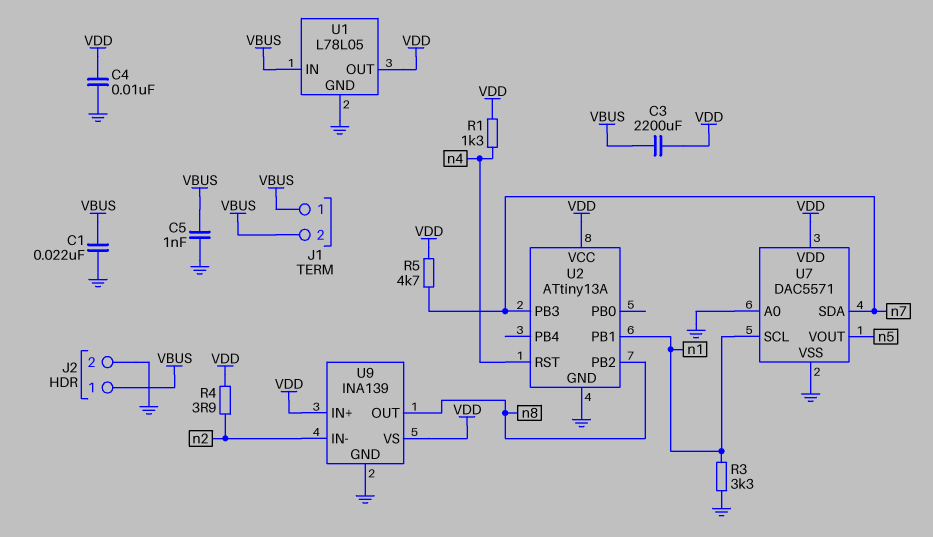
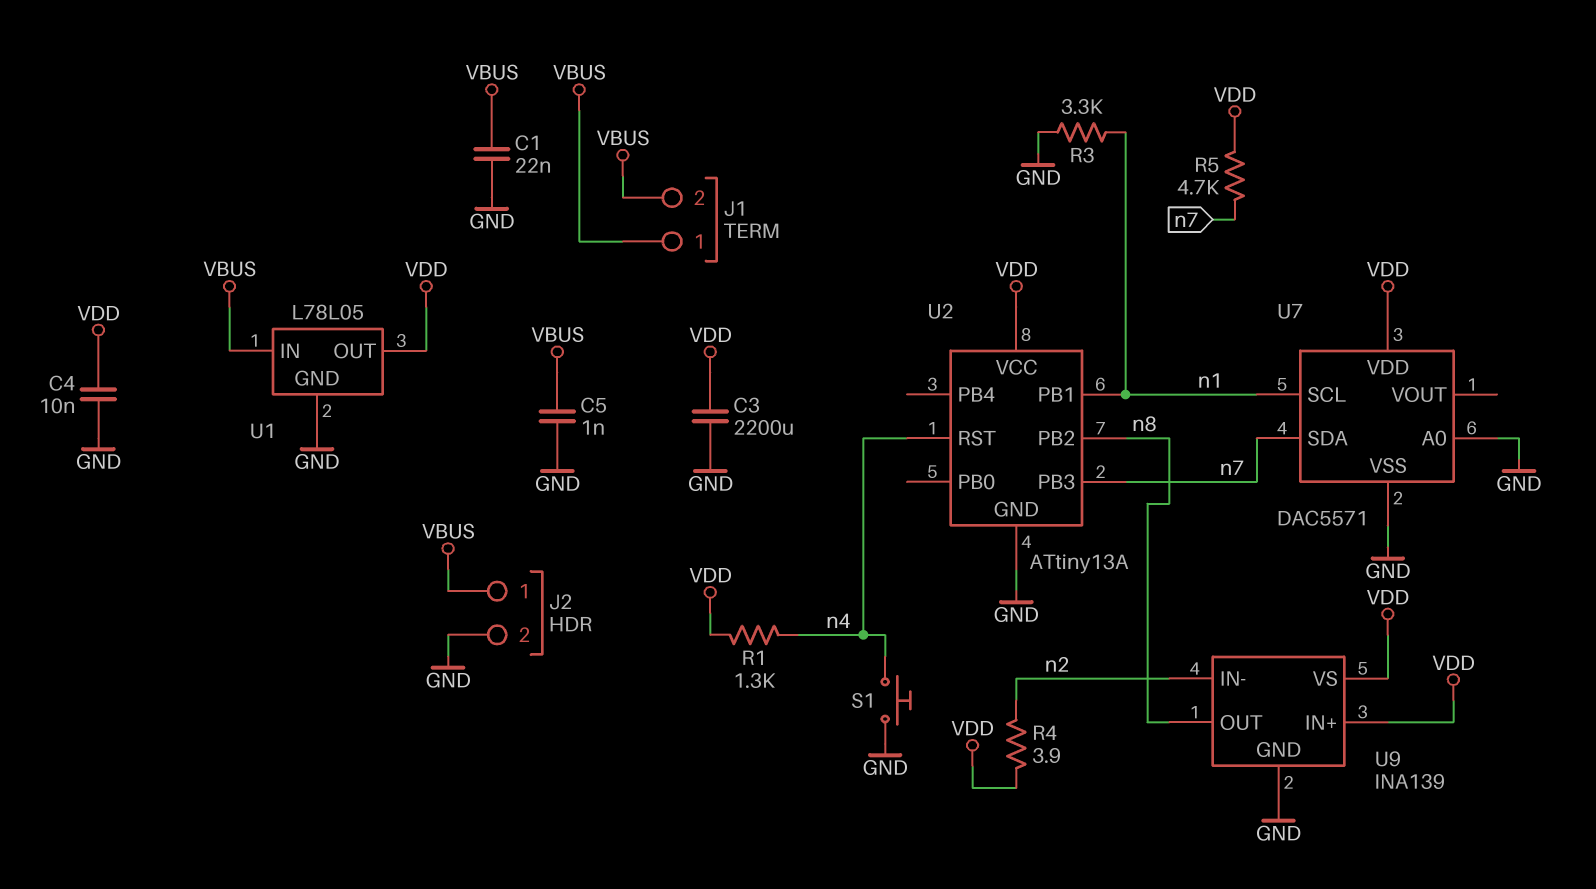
C3: 2200uF (VBUS, VDD) -> 2200uF (GND, VDD)
S1: none -> button (GND, n4)
U7 pin VOUT: n5 -> none

